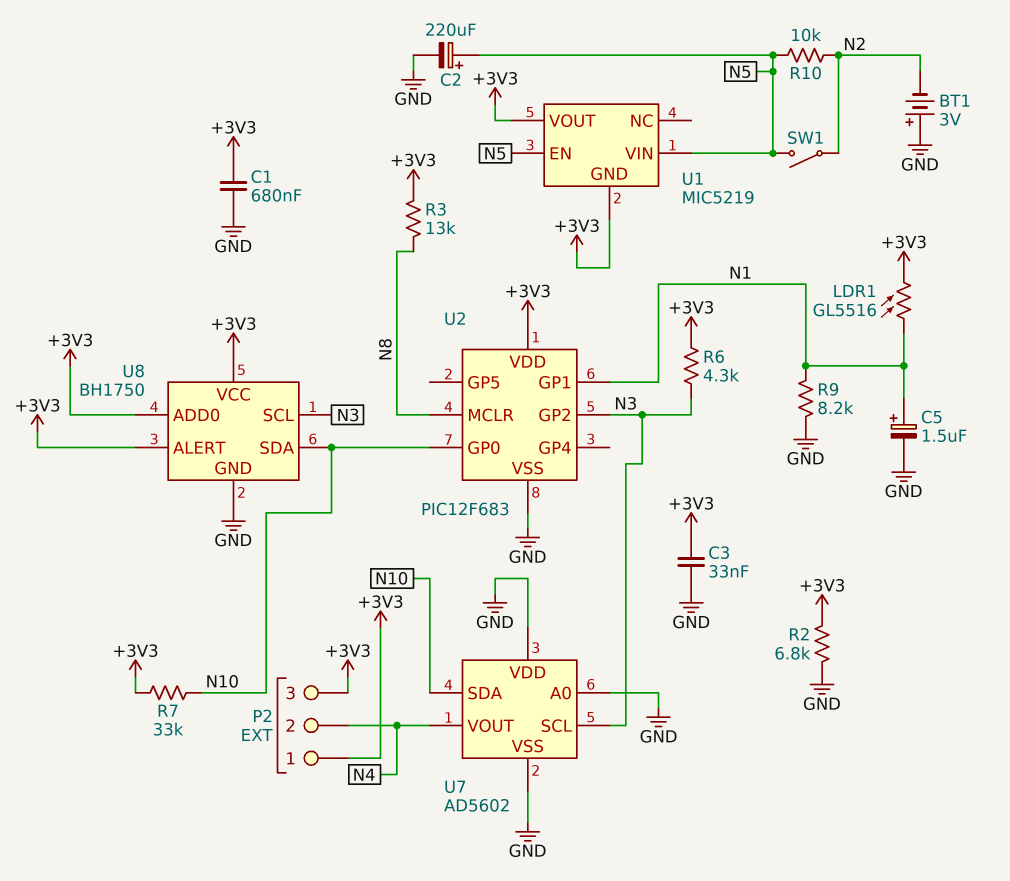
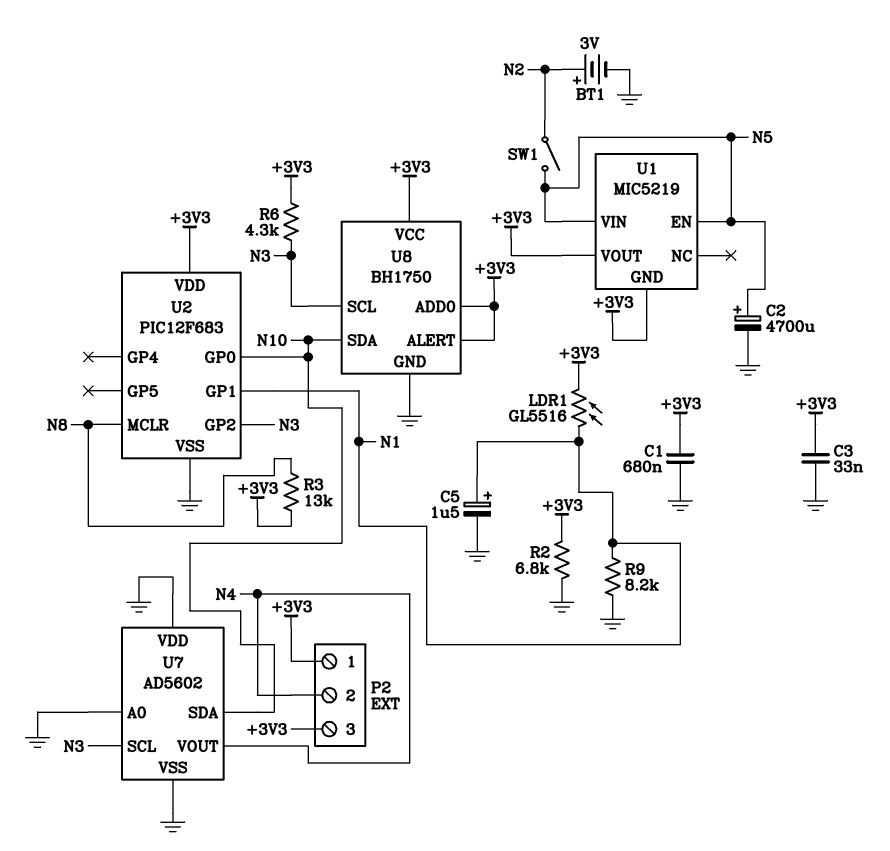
BT1: 3V (plus GND, minus N2) -> 3V (plus N2, minus GND)
C2: 220uF (plus N5, minus GND) -> 4700uF (plus N5, minus GND)
R7: 33k (+3V3, N10) -> none
R10: 10k (N2, N5) -> none

